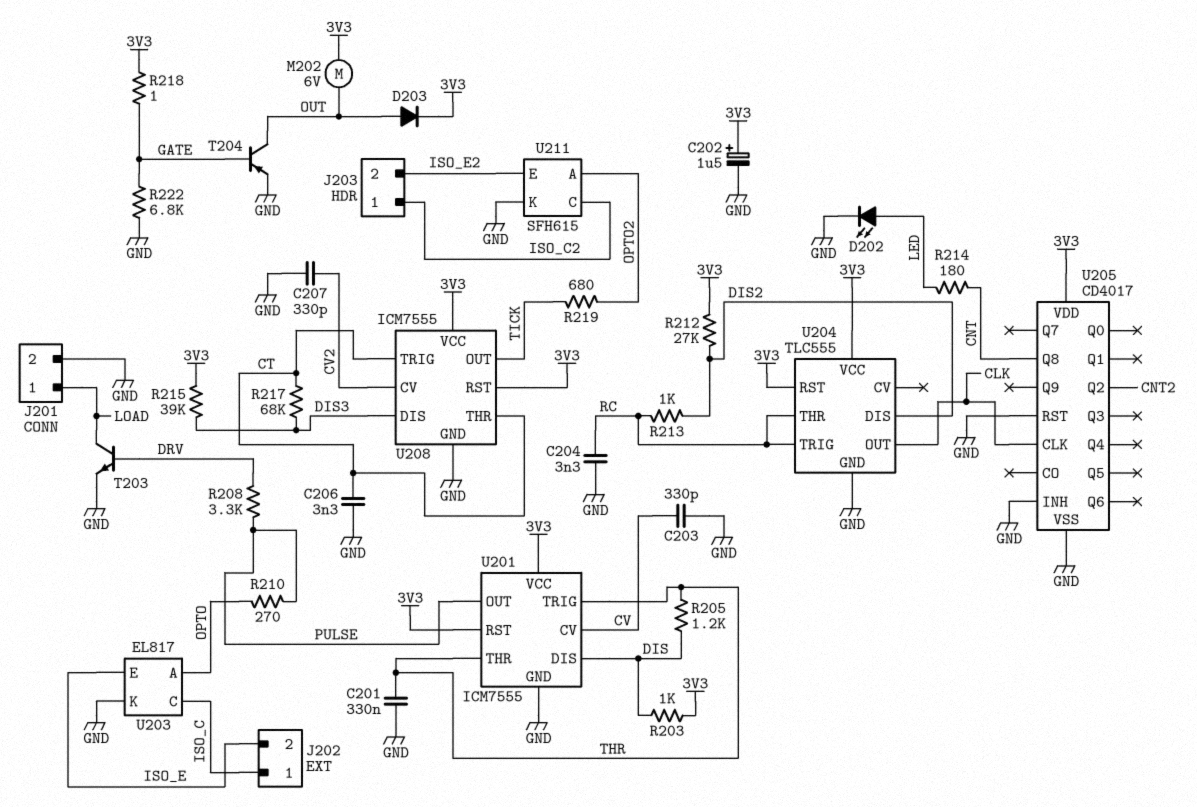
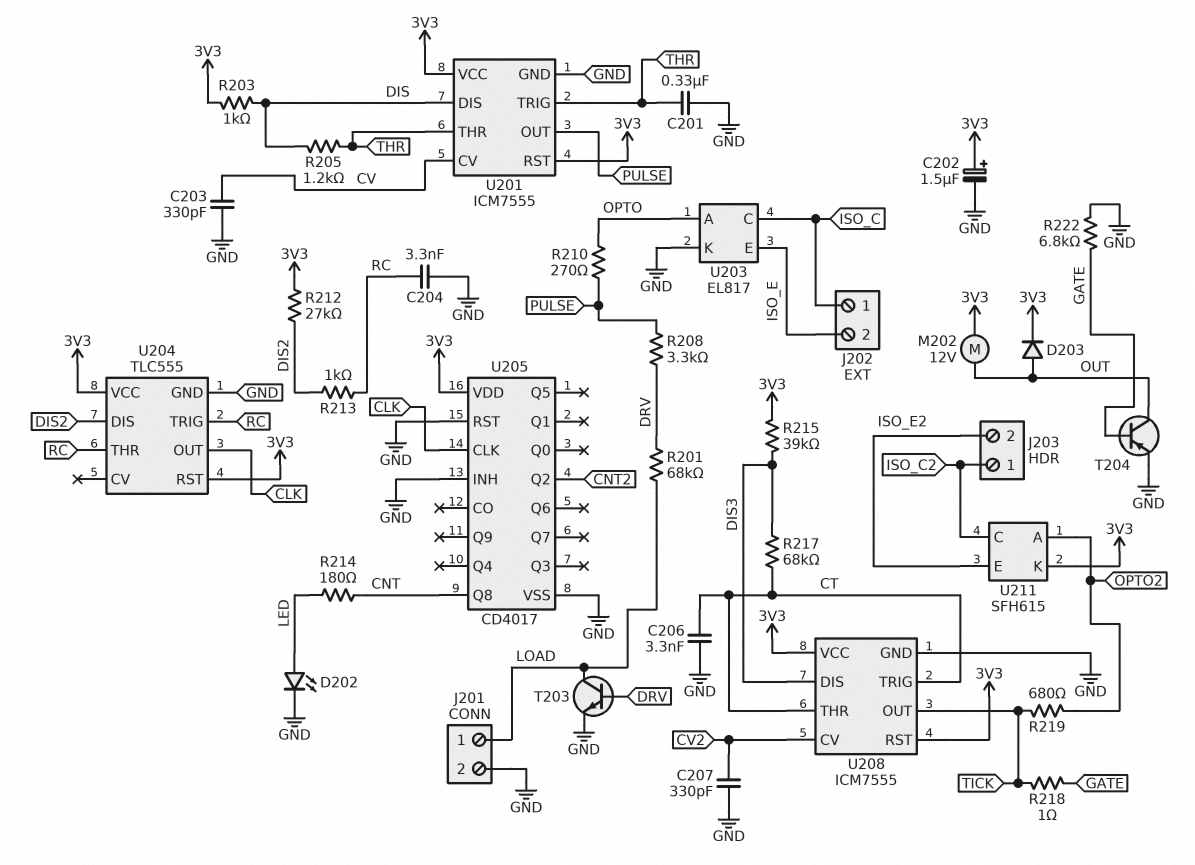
M202: motor 6V (3V3, OUT) -> motor 12V (3V3, OUT)
R201: none -> 68k (DRV, LOAD)
R218: 1 (3V3, GATE) -> 1 (GATE, TICK)
U211 pin K: GND -> 3V3

